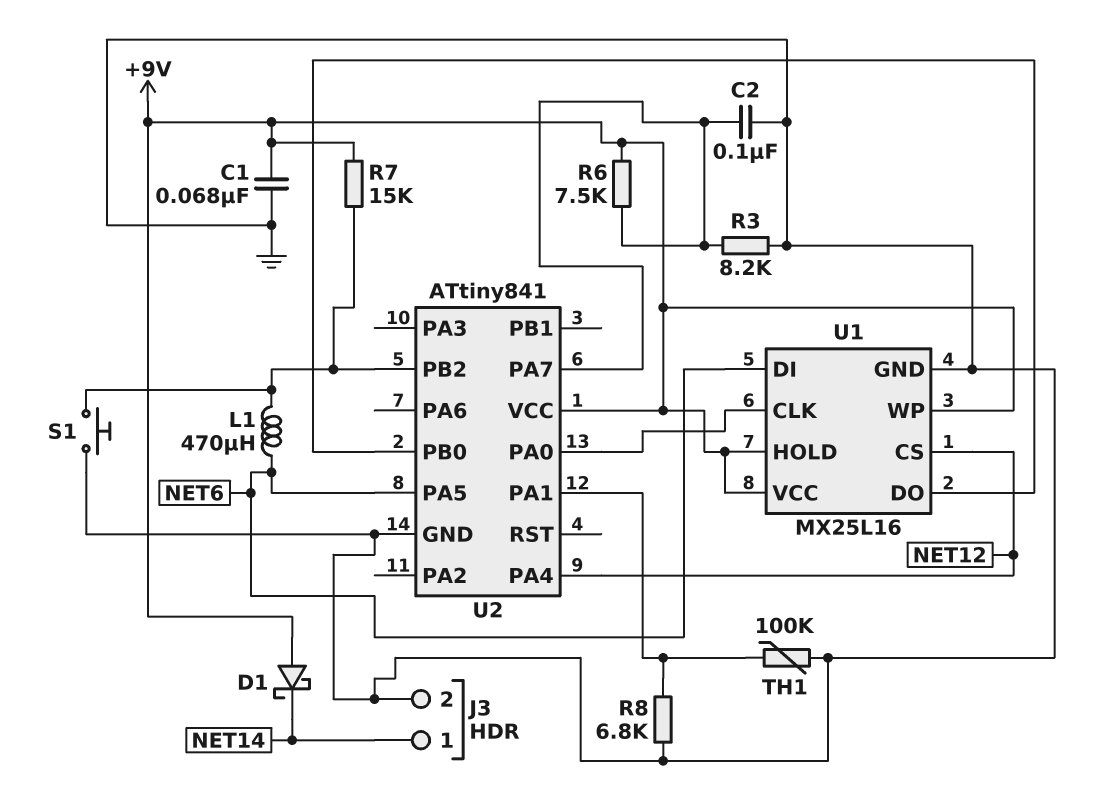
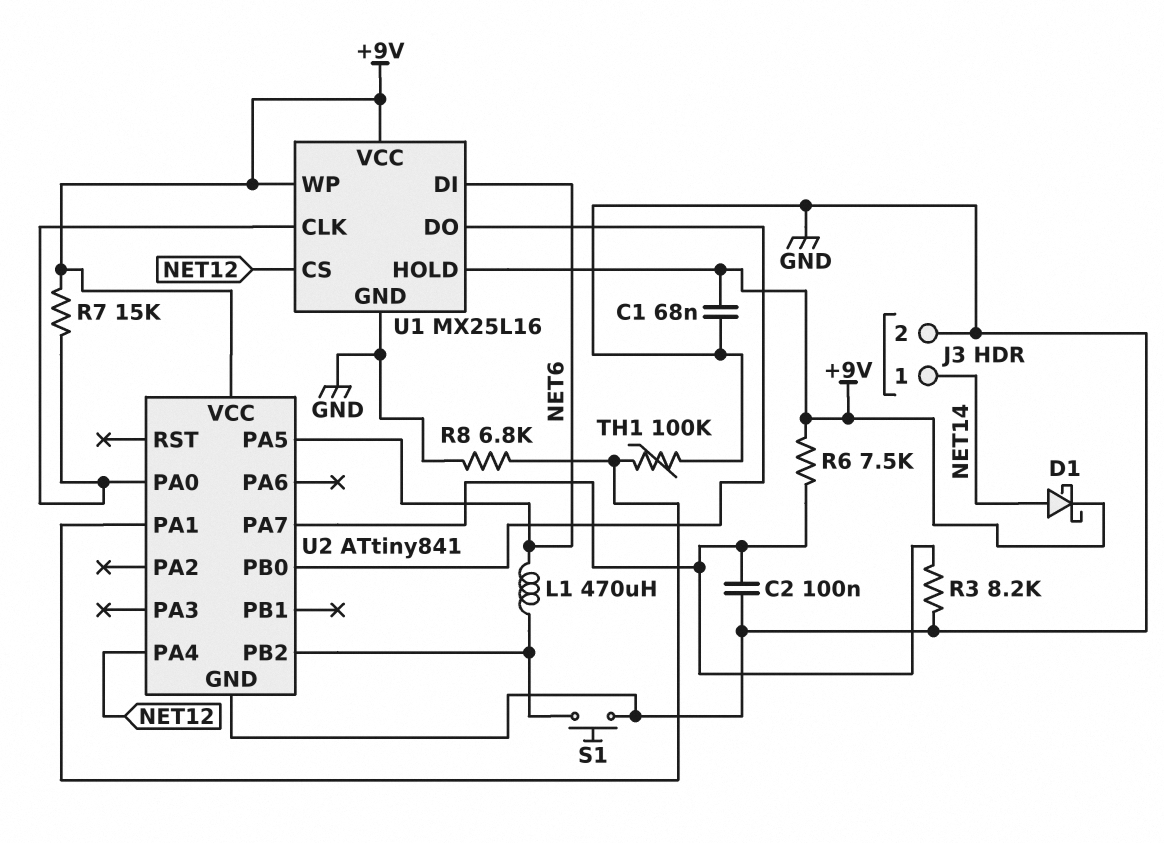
D1: schottky (A +9V, K NET14) -> schottky (A NET14, K +9V)
R7: 15k (+9V, U2/PB2) -> 15k (+9V, U1/CLK)

